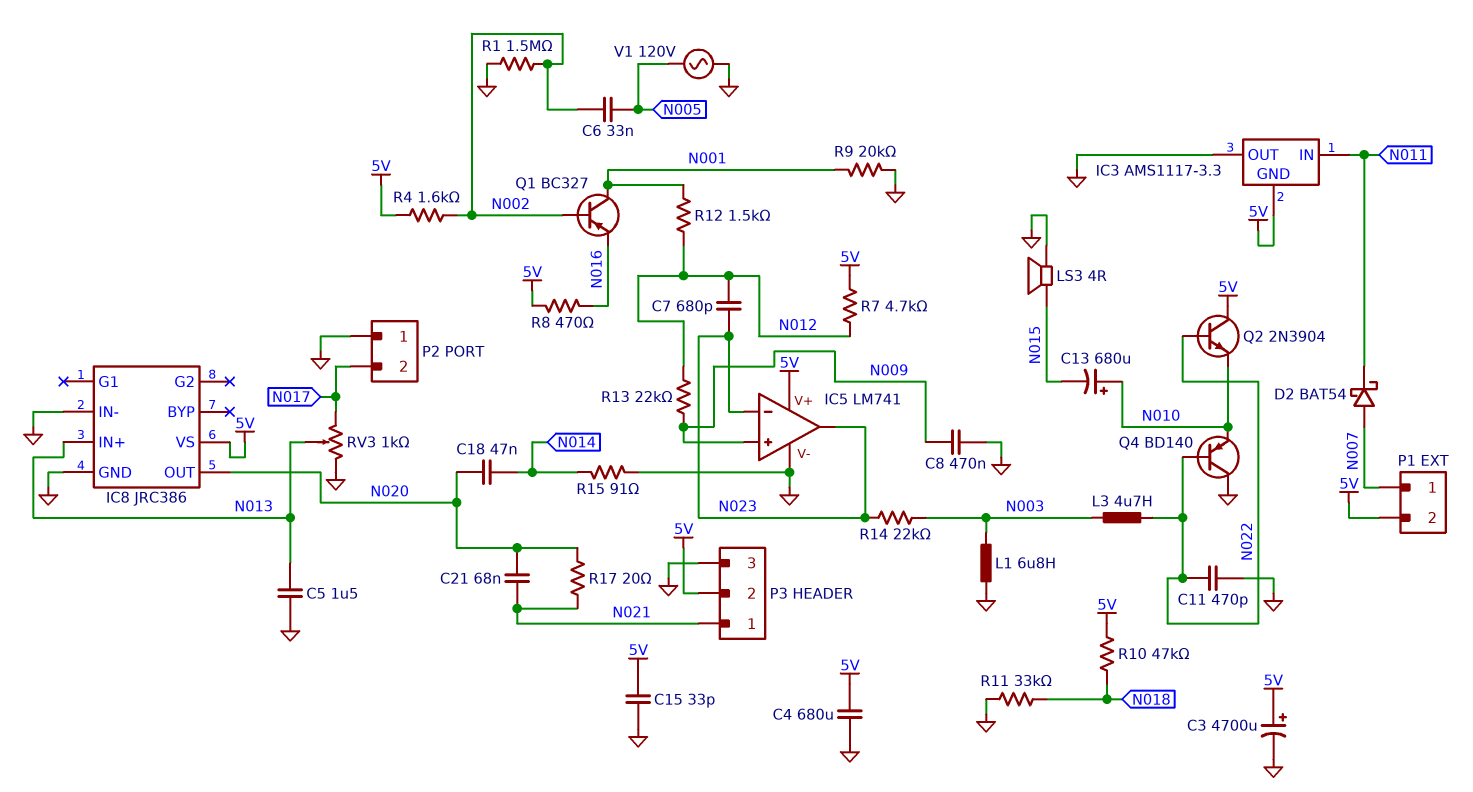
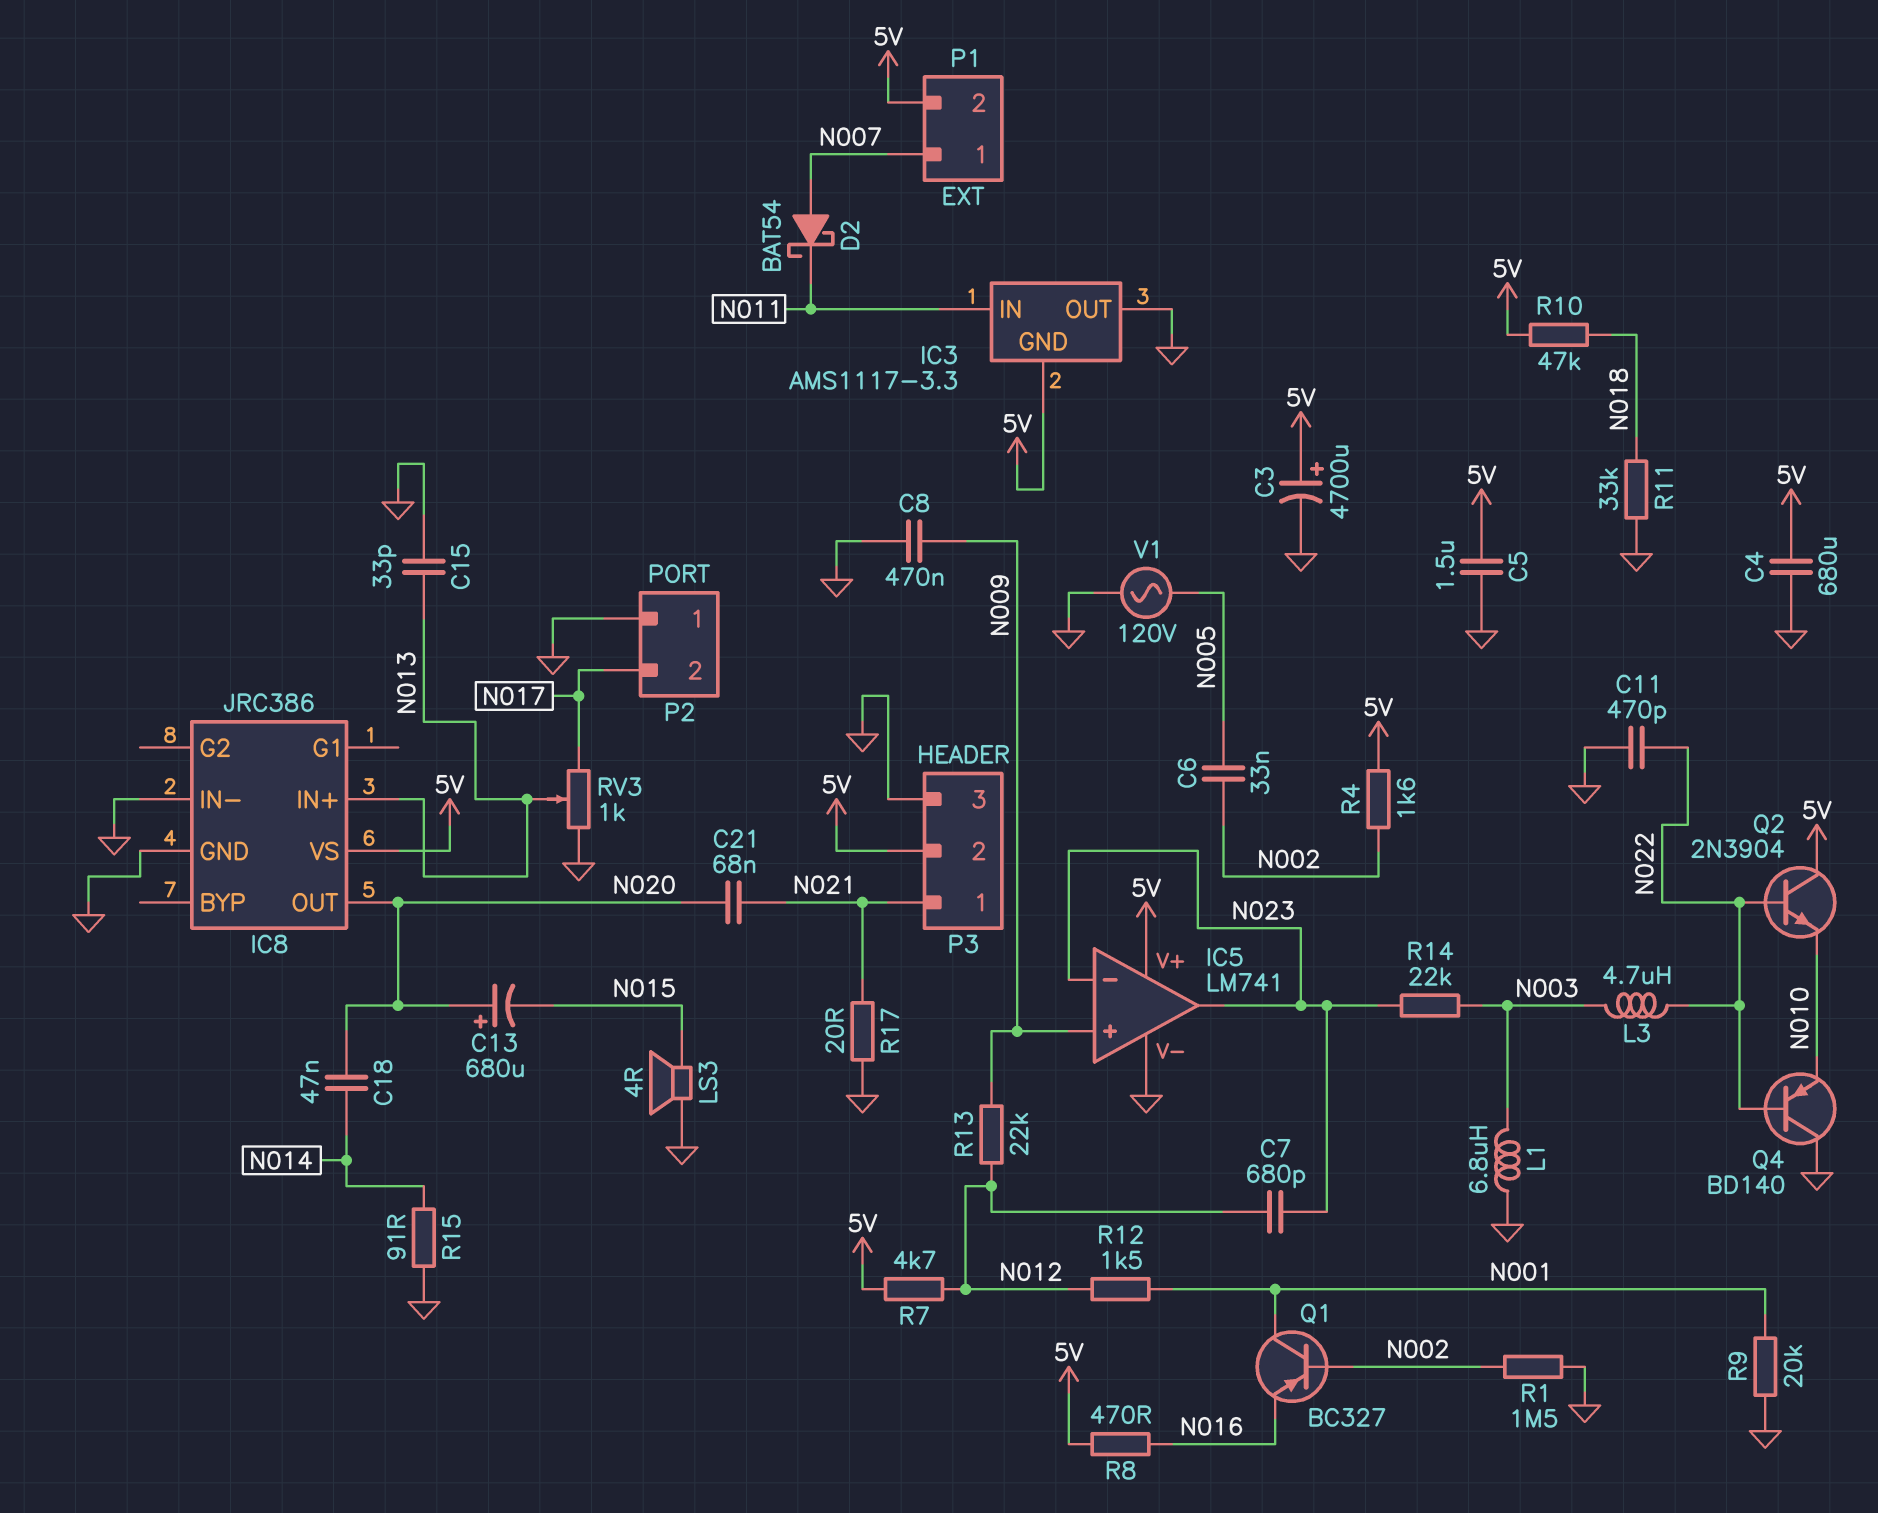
C5: 1.5uF (GND, N013) -> 1.5uF (5V, GND)
C13: 680uF (plus N010, minus N015) -> 680uF (plus N020, minus N015)
C15: 33pF (5V, GND) -> 33pF (GND, N013)
R17: 20 (N020, N021) -> 20 (GND, N021)

